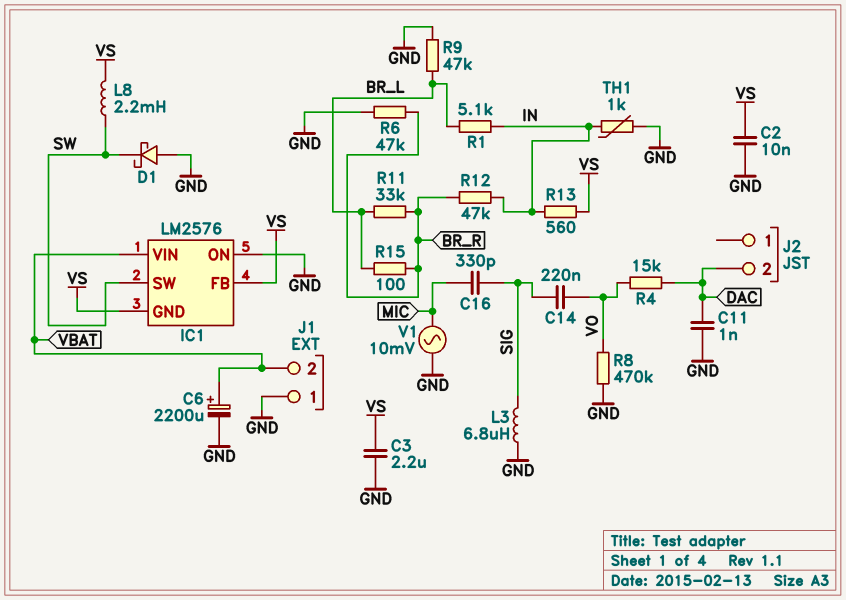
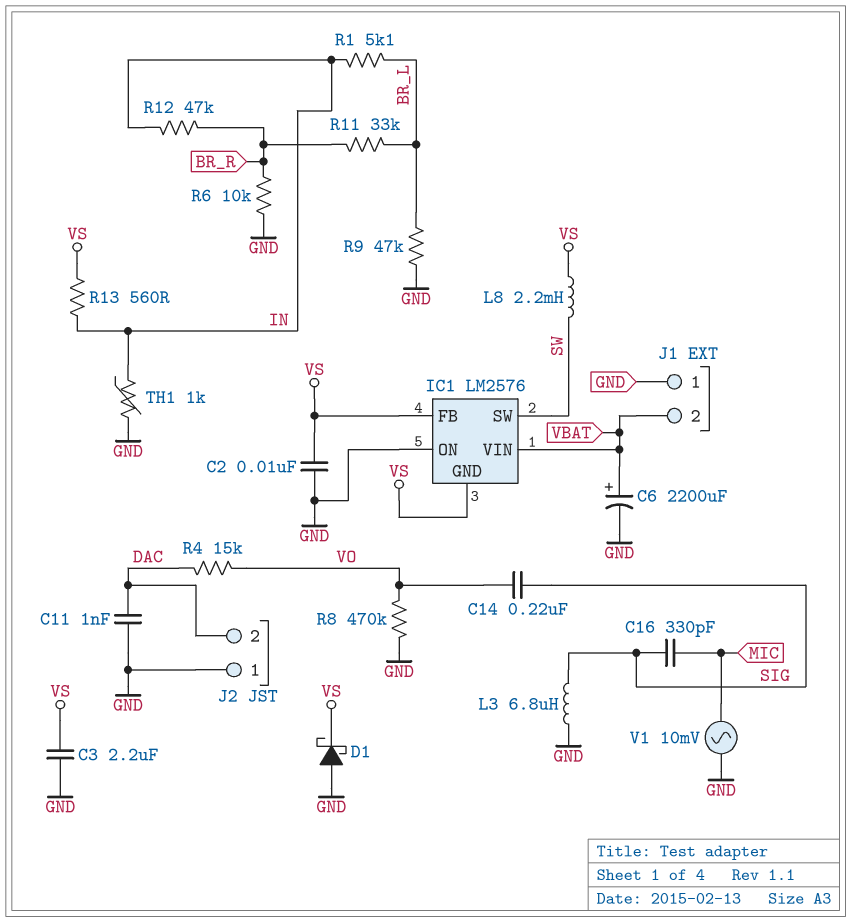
D1: schottky (A GND, K SW) -> schottky (A GND, K VS)
J2 pin 1: none -> GND
R6: 47k (BR_R, GND) -> 10k (BR_R, GND)
R15: 100 (BR_L, BR_R) -> none

